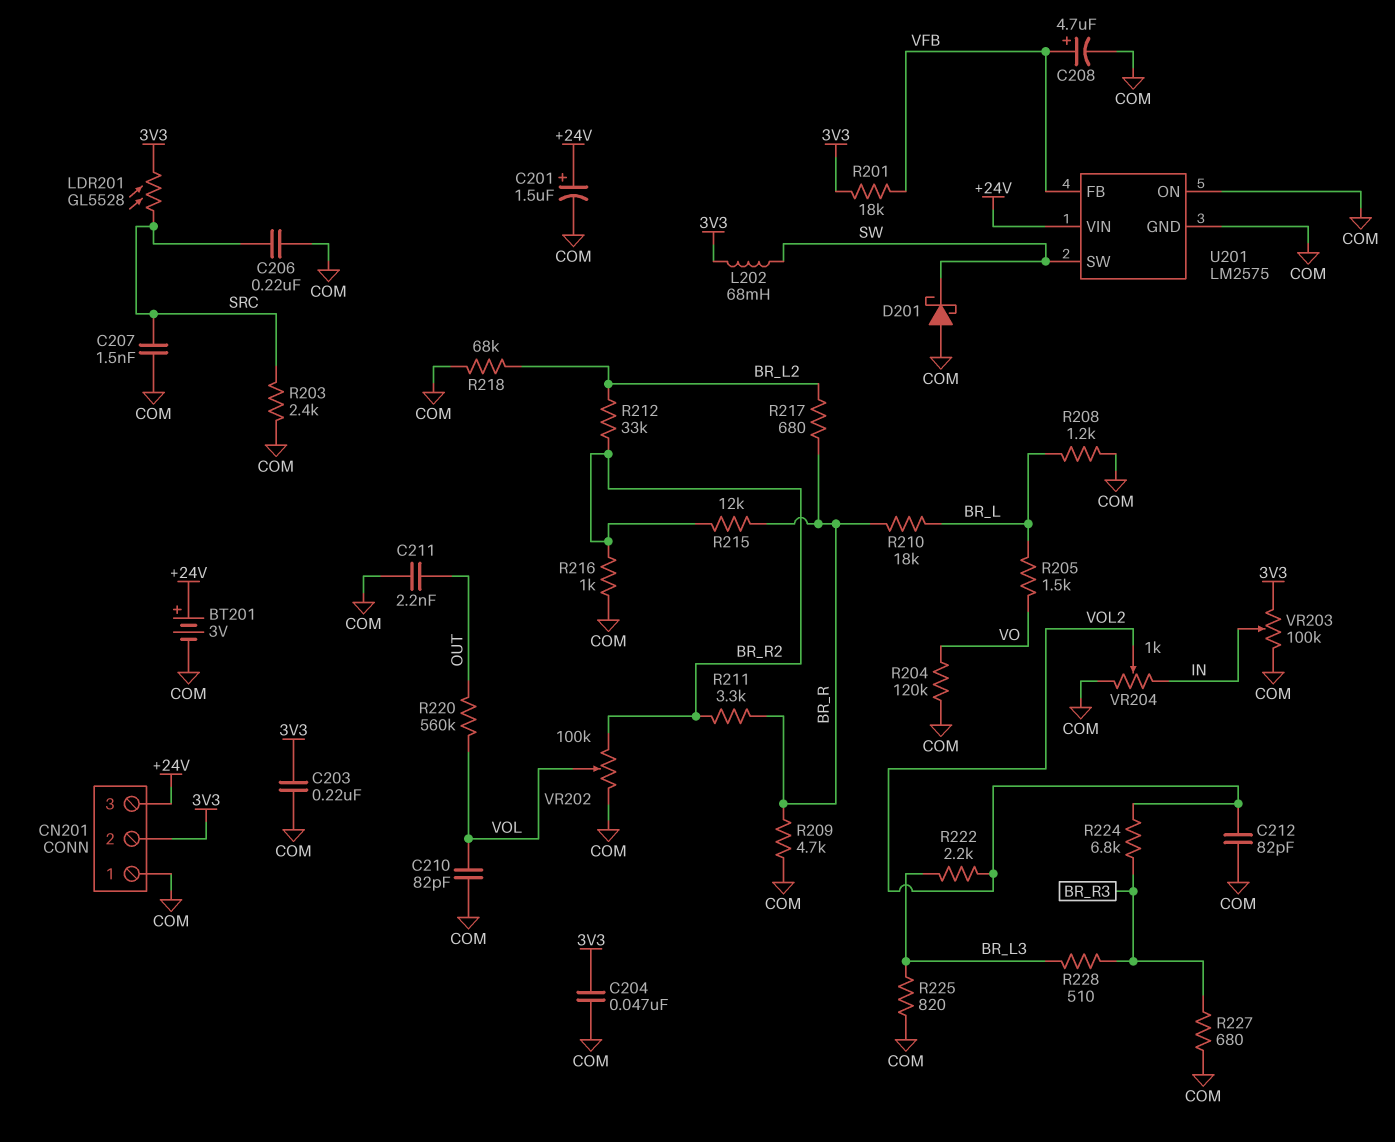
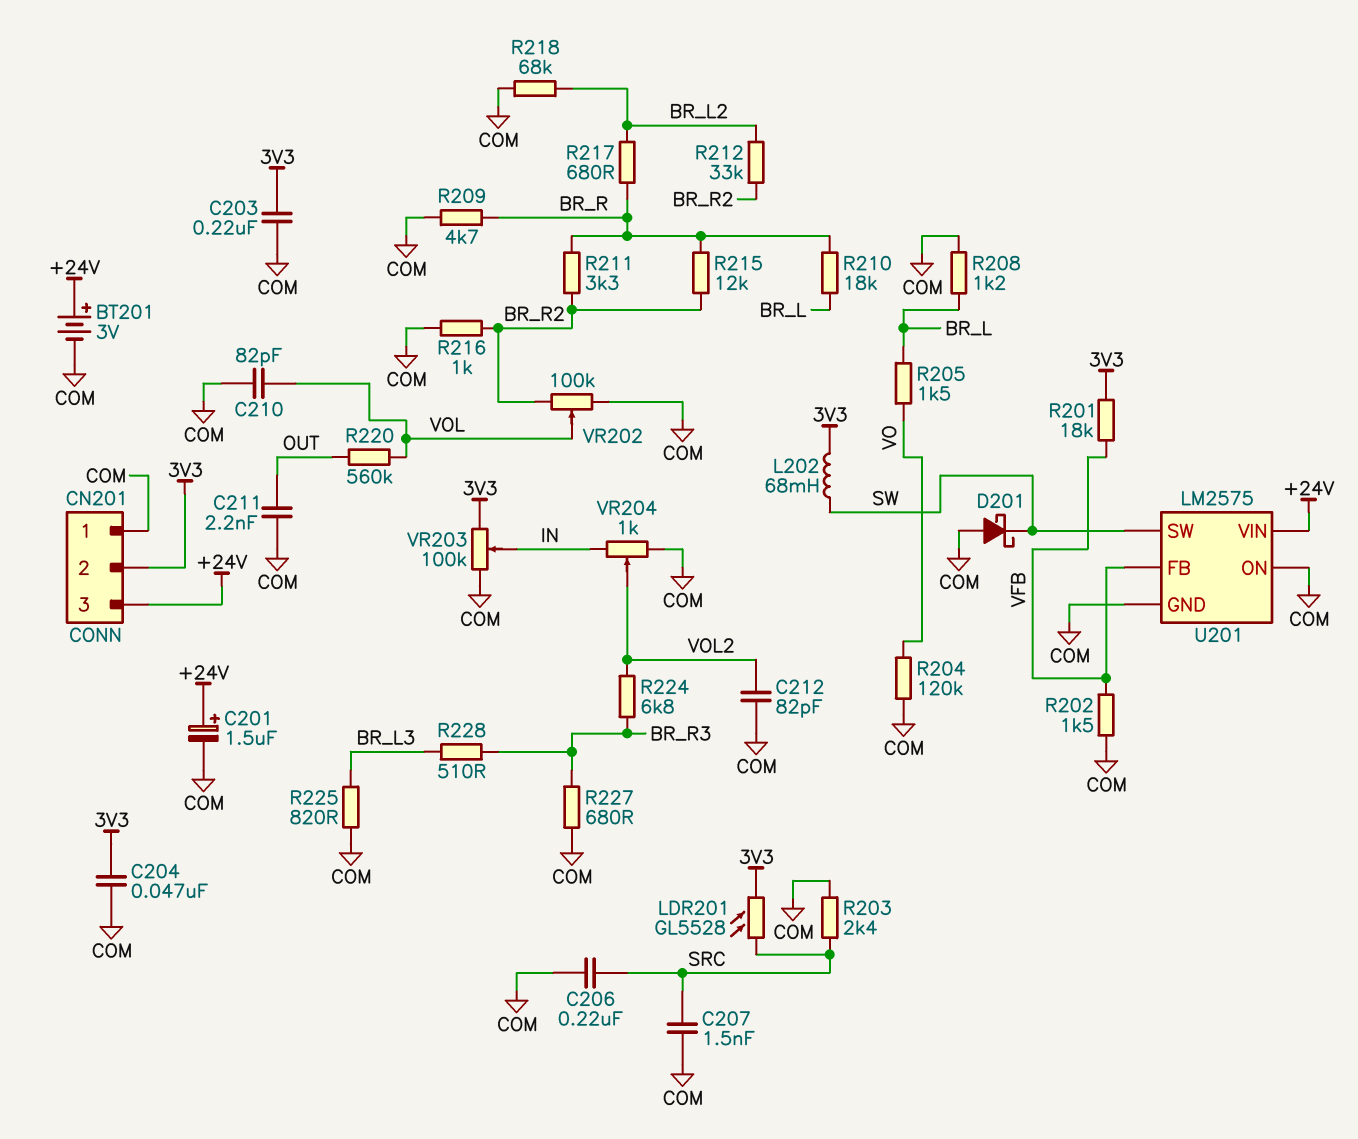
C208: 4.7uF (plus VFB, minus COM) -> none
R202: none -> 1.5k (COM, VFB)
R222: 2.2k (BR_L3, VOL2) -> none

